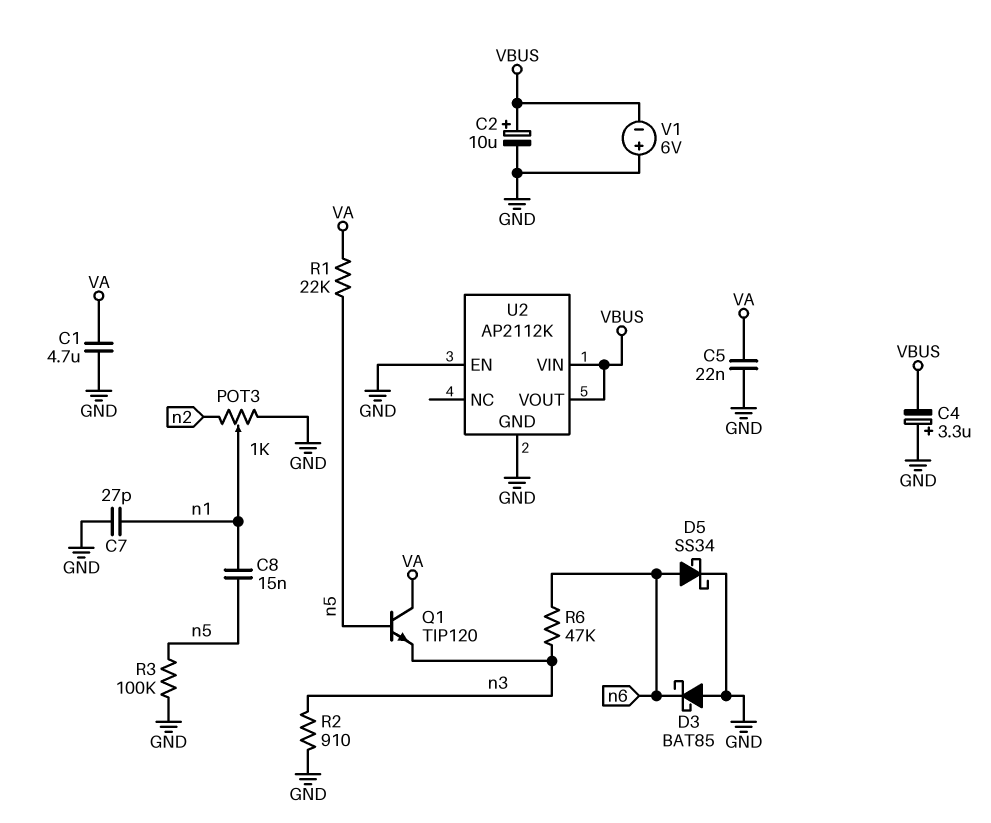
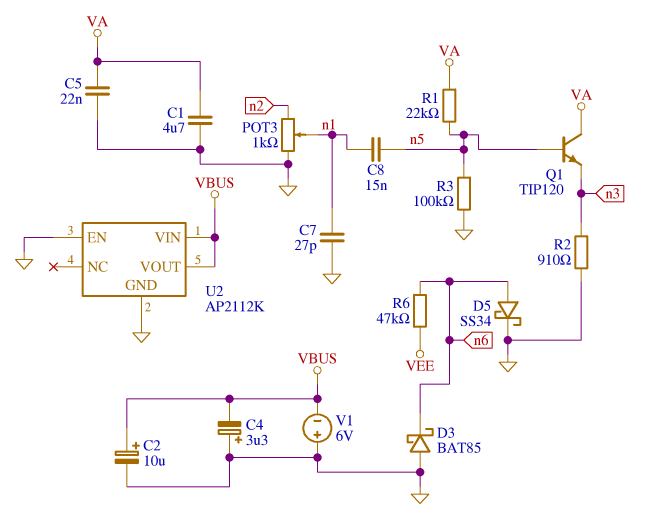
R6: 47k (n3, n6) -> 47k (VEE, n6)

